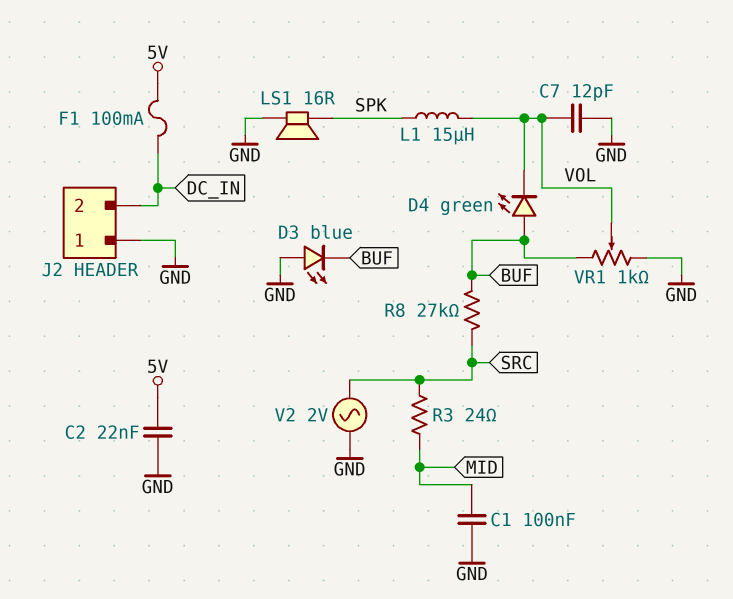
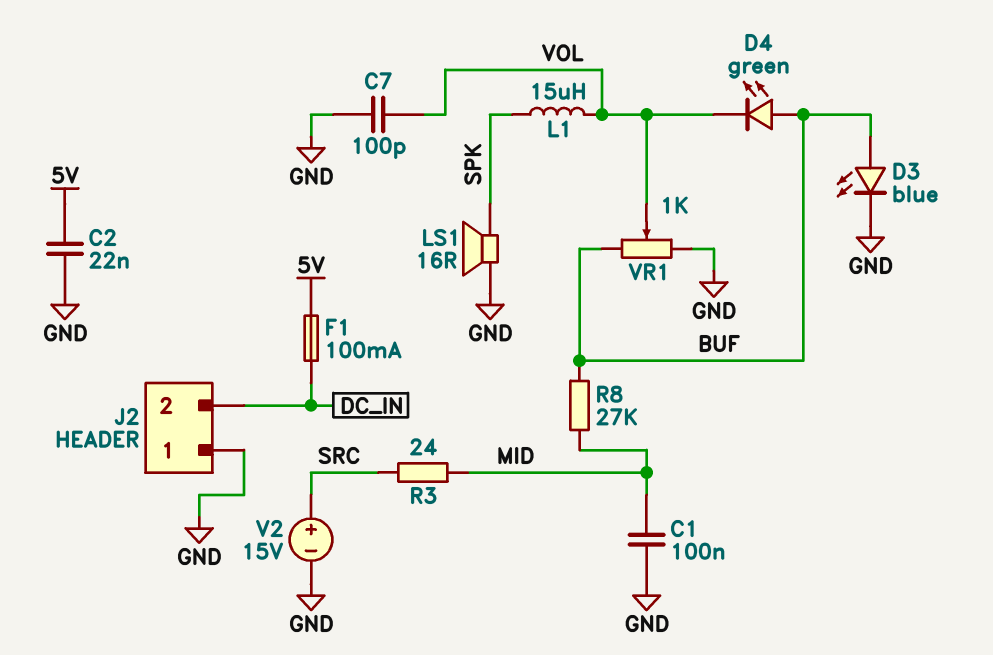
C7: 12pF (GND, VOL) -> 100pF (GND, VOL)
D3: LED blue (A GND, K BUF) -> LED blue (A BUF, K GND)
R8: 27k (BUF, SRC) -> 27k (BUF, MID)
V2: AC 2V (GND, SRC) -> 15V (plus SRC, minus GND)

